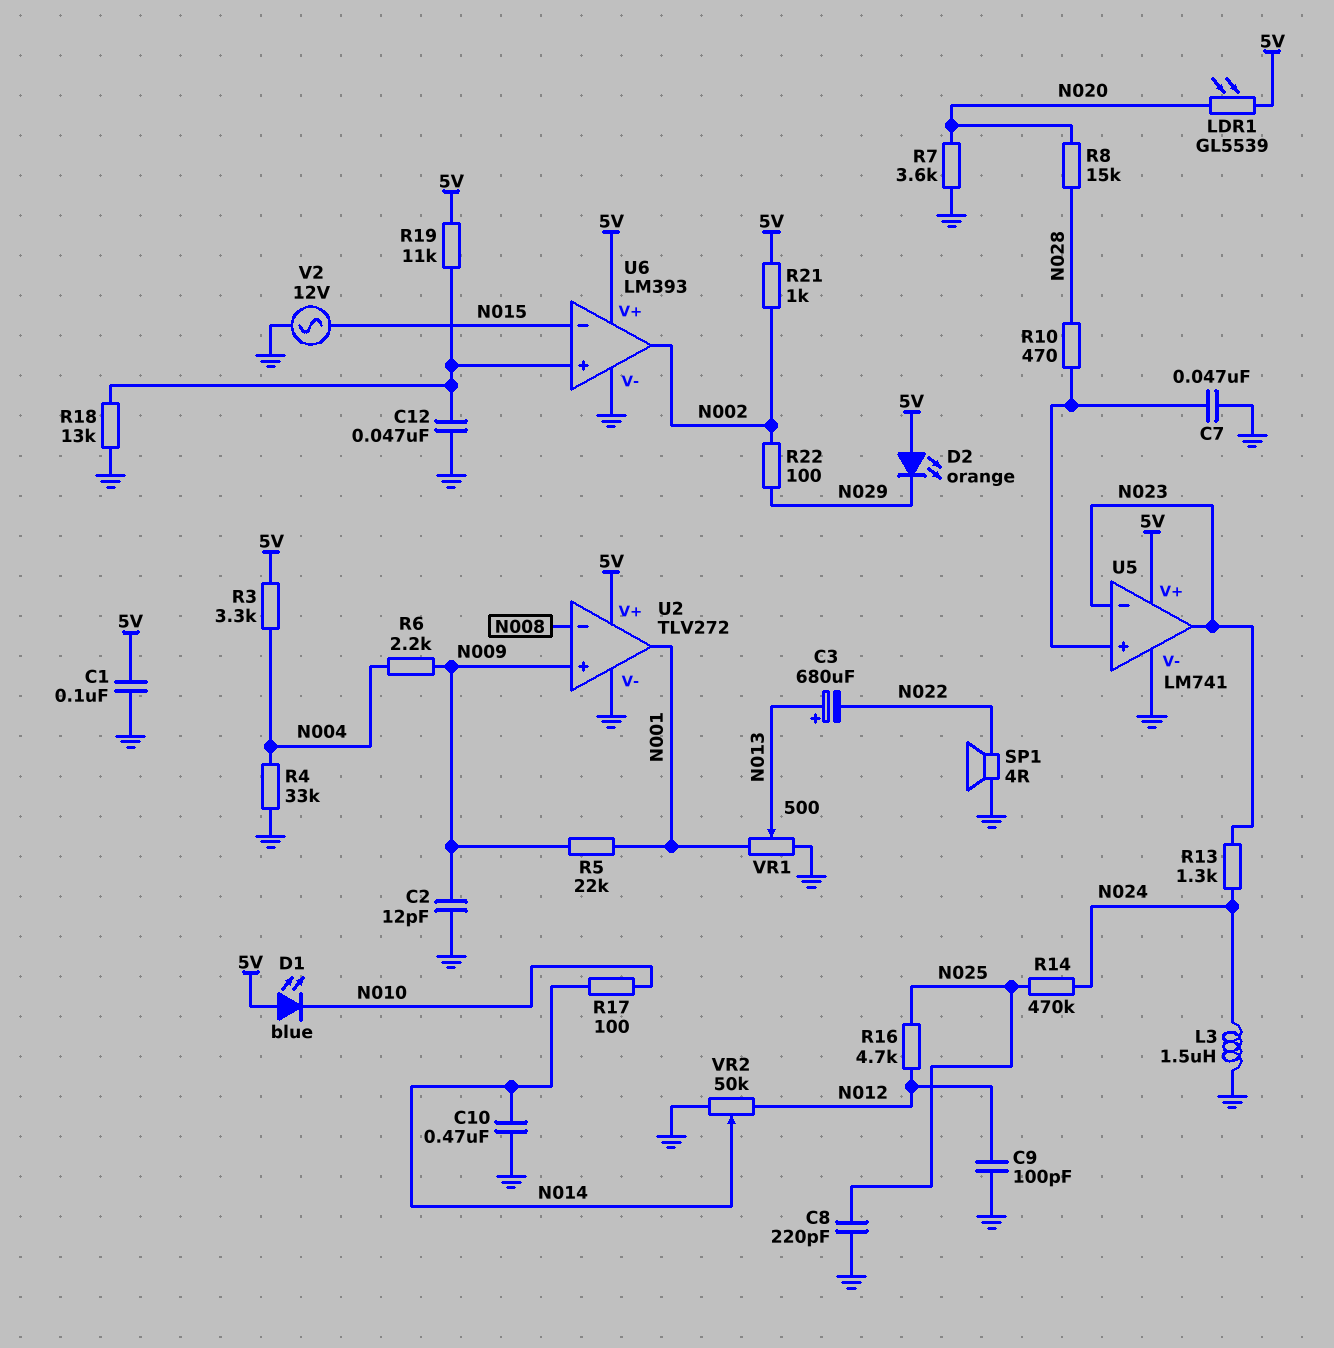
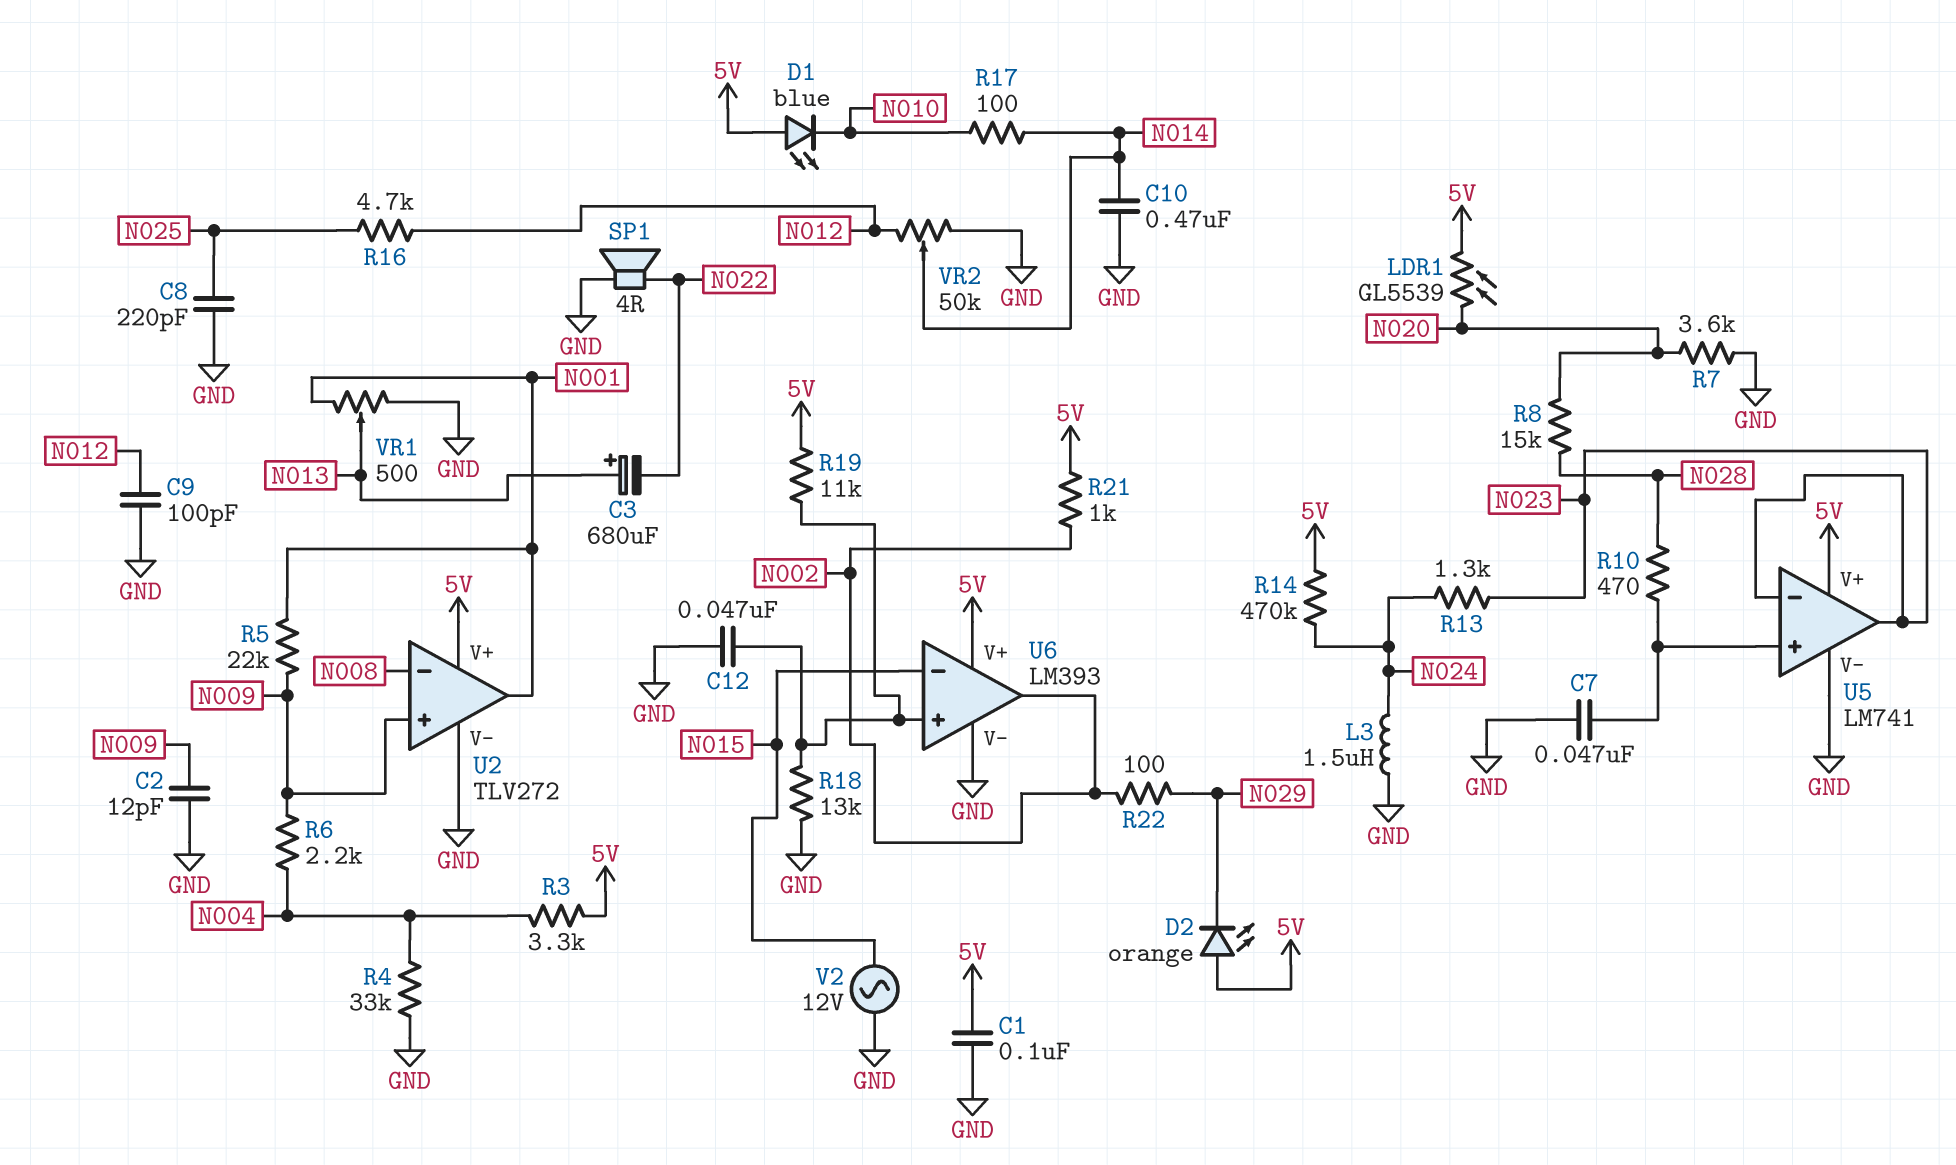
R14: 470k (N024, N025) -> 470k (5V, N024)

